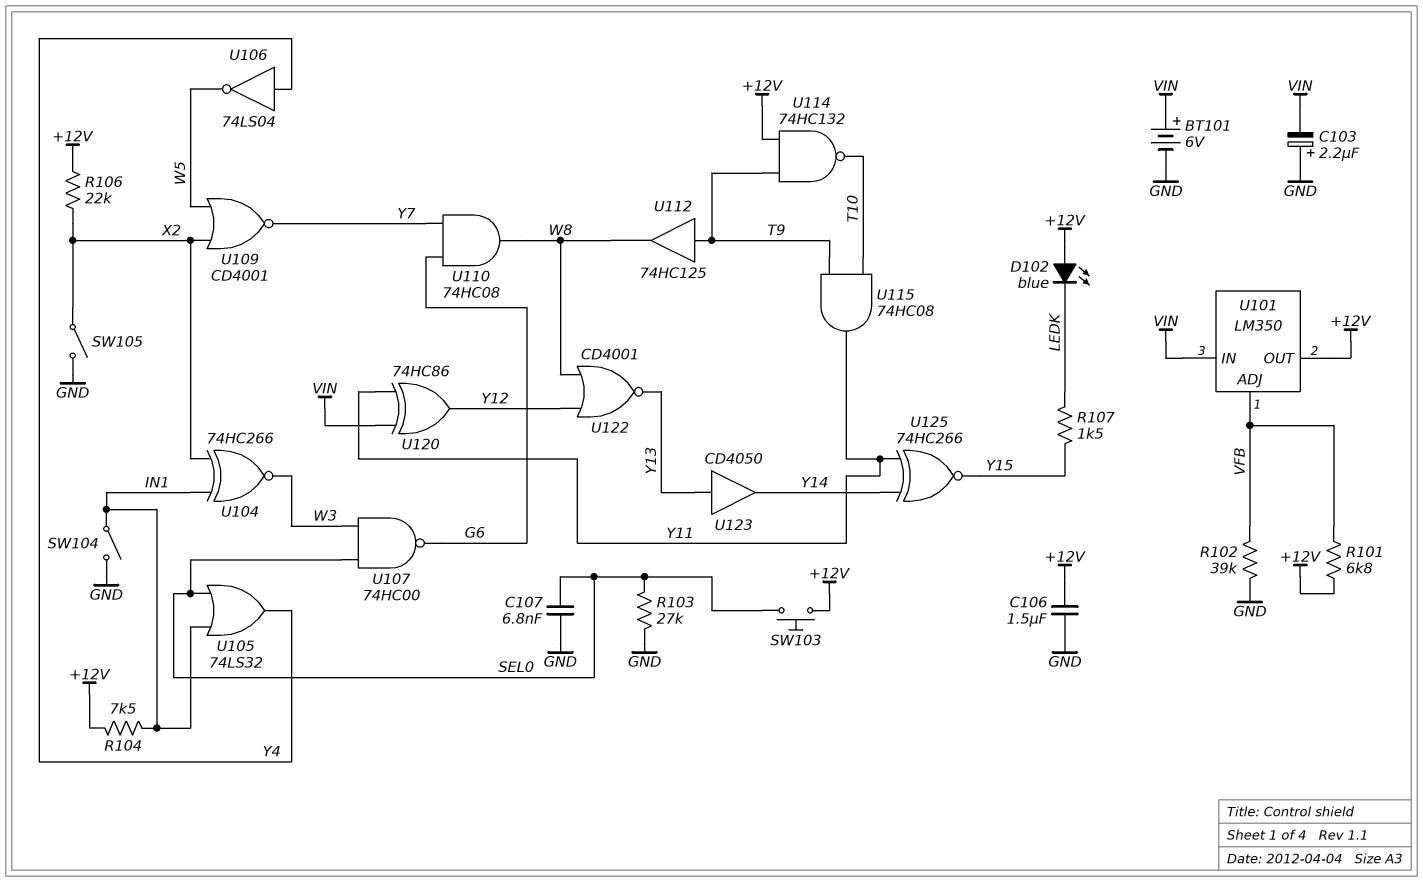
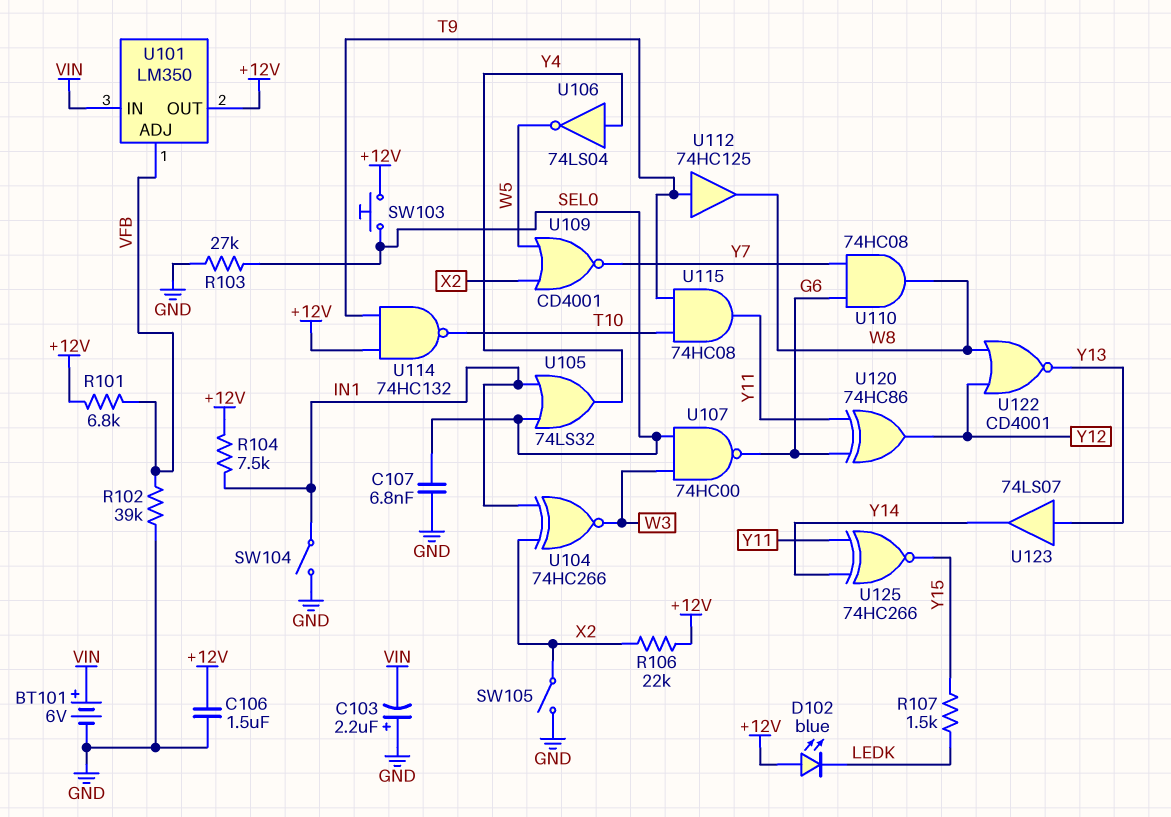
U120: XOR 74HC86 (in VIN, in Y11, out Y12) -> XOR 74HC86 (in G6, in Y11, out Y12)
U123: buffer CD4050 (in Y13, out Y14) -> buffer 74LS07 (in Y13, out Y14)

